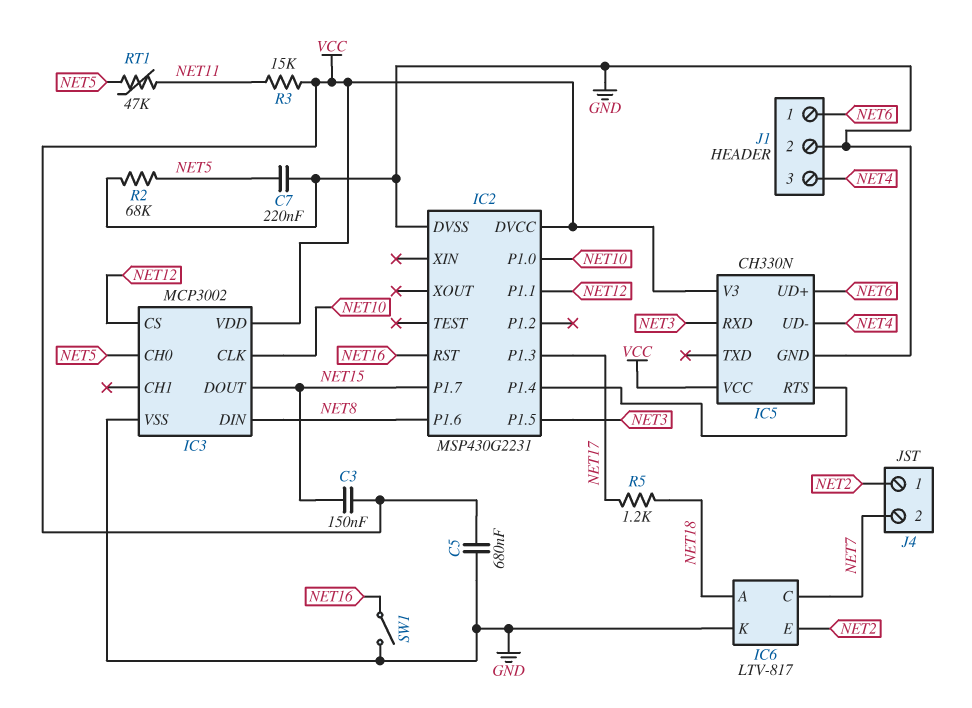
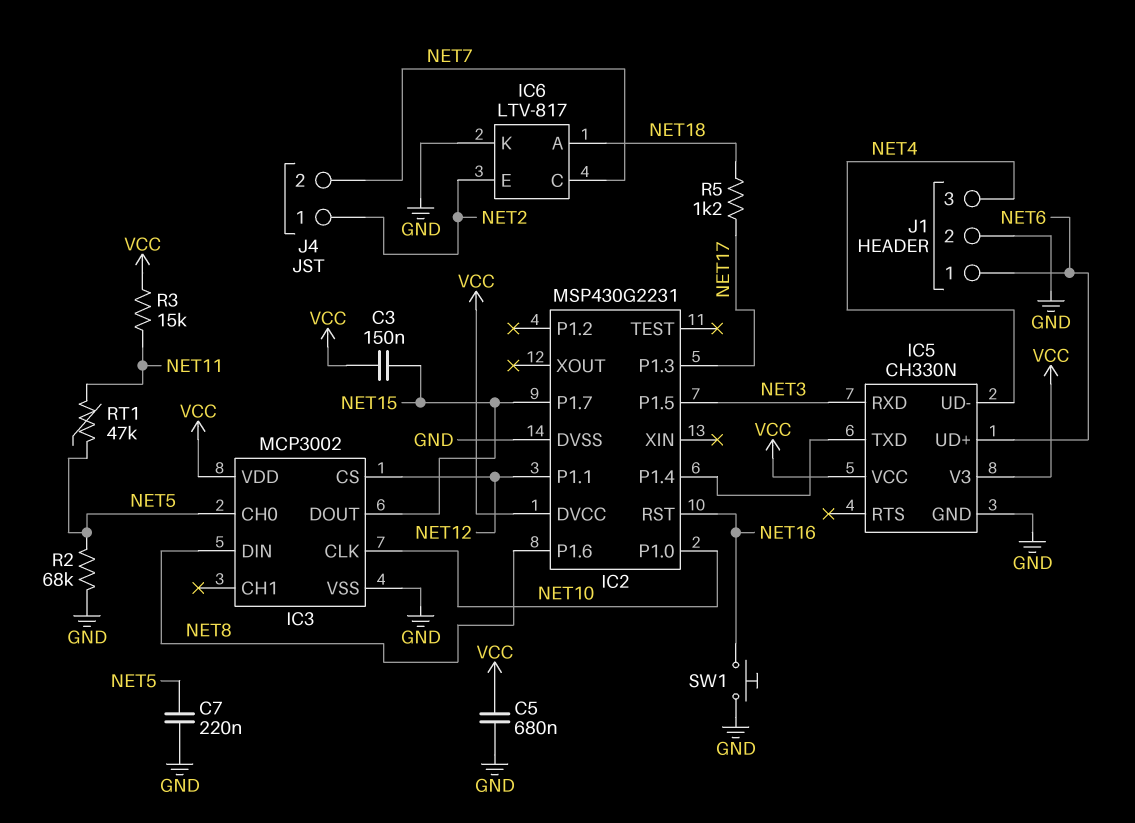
IC5 pin RTS: IC2/P1.4 -> none
IC5 pin TXD: none -> IC2/P1.4
SW1: switch (GND, NET16) -> button (GND, NET16)

